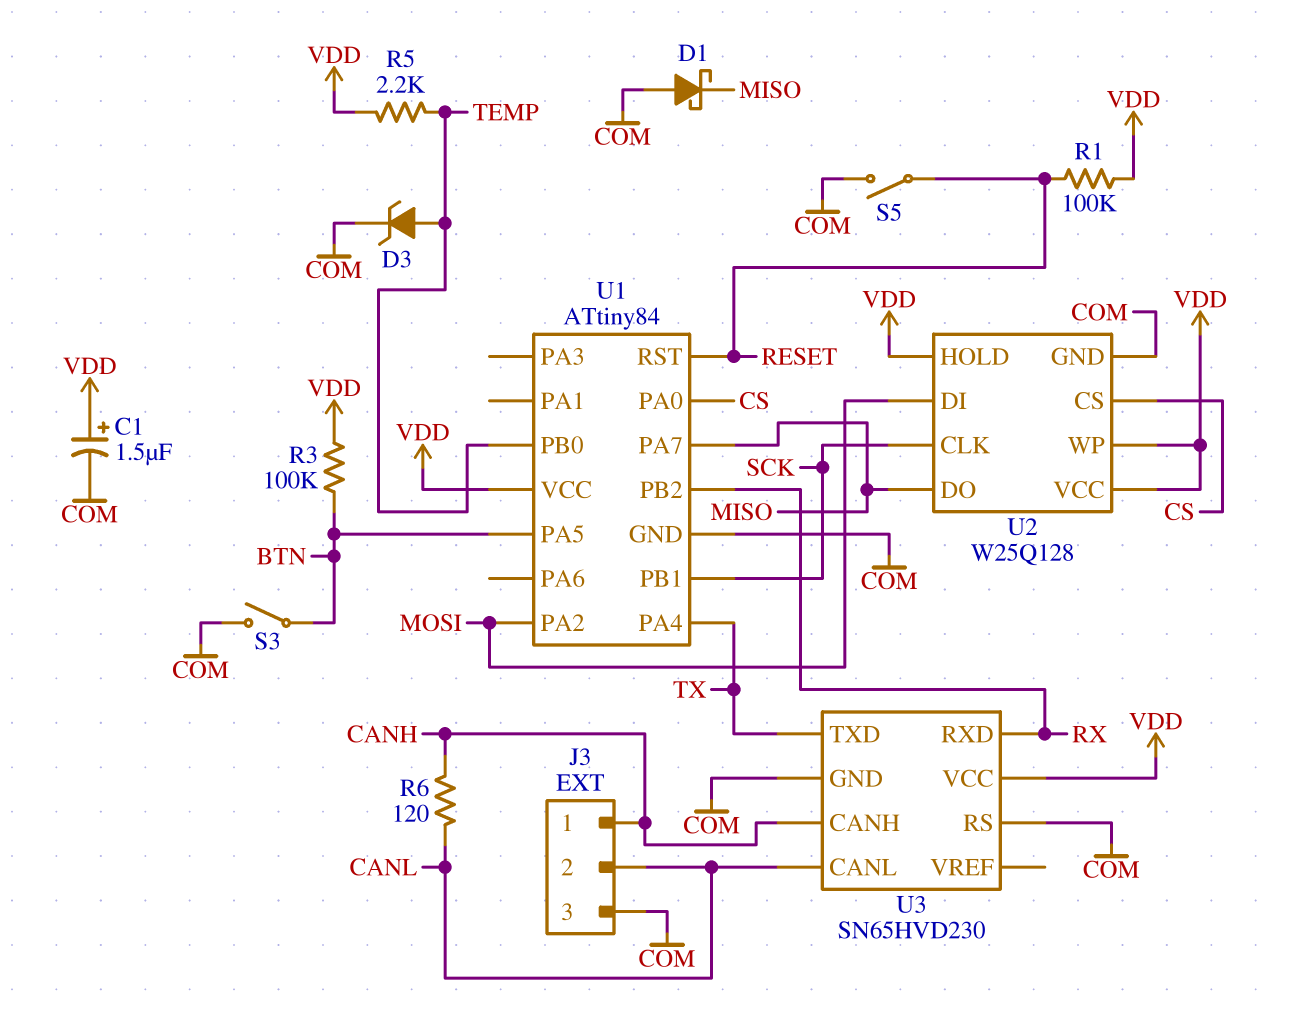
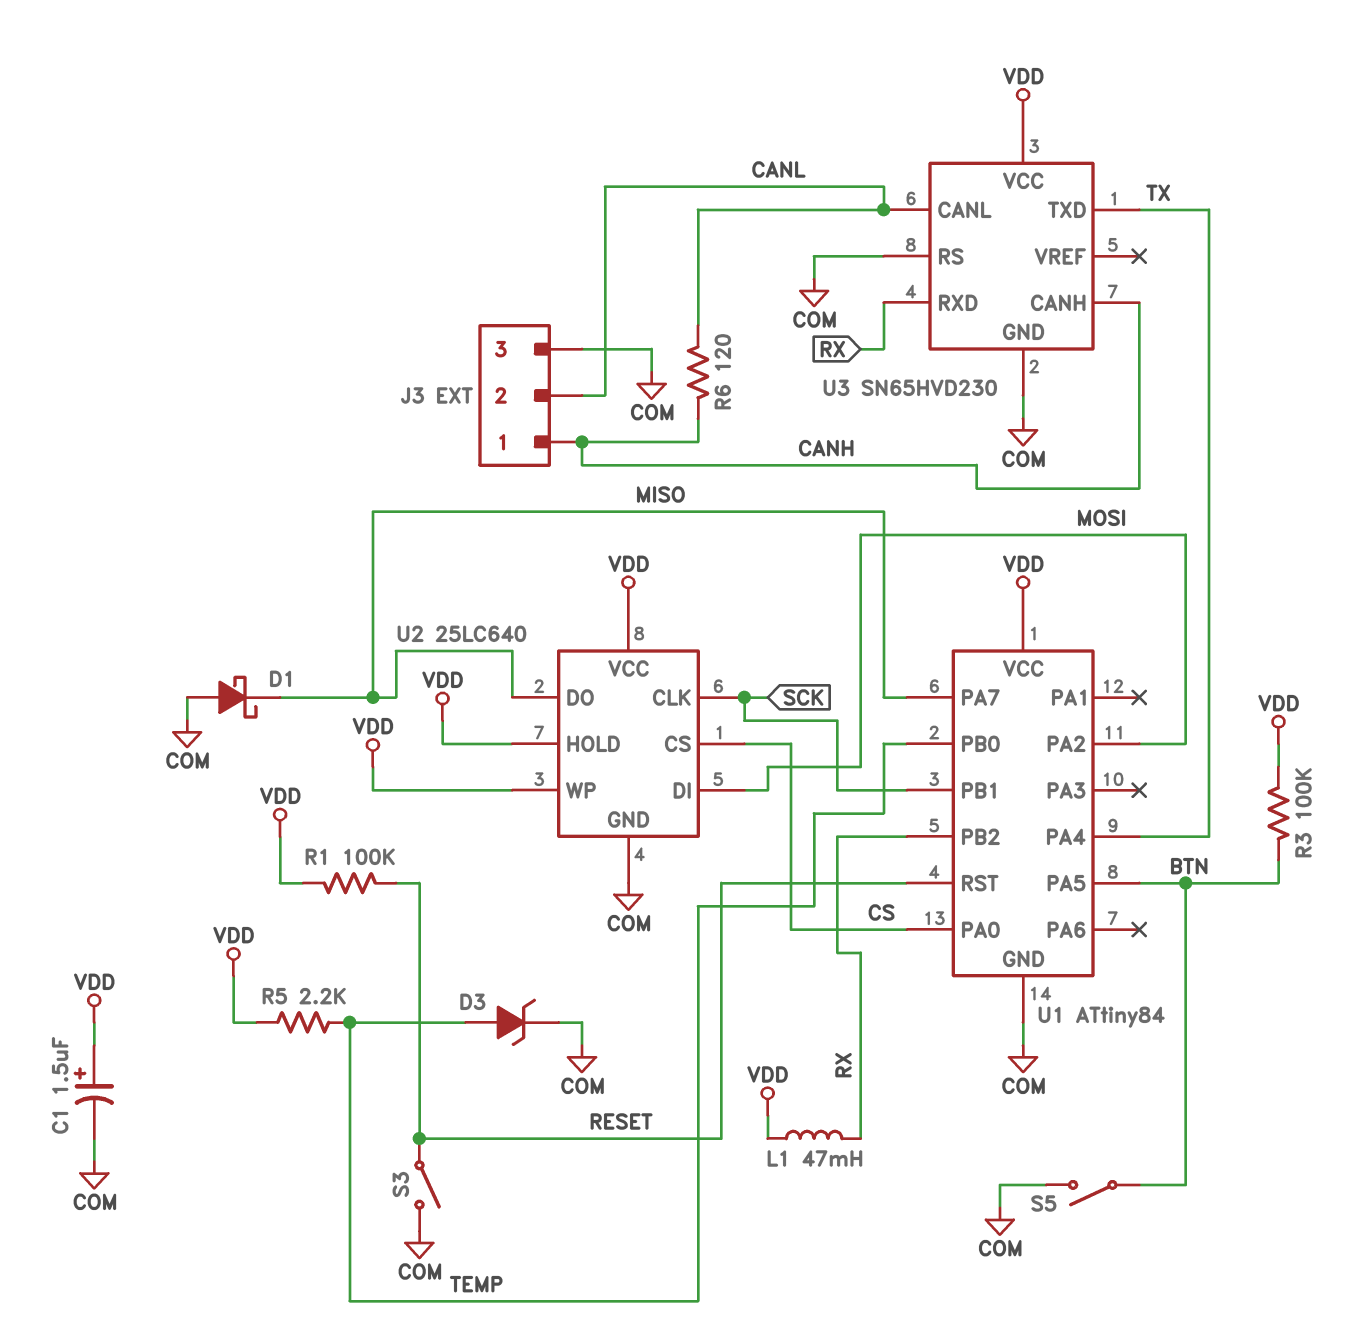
L1: none -> 47mH (RX, VDD)
S3: switch (BTN, COM) -> switch (COM, RESET)
S5: switch (COM, RESET) -> switch (BTN, COM)
U2: W25Q128 -> 25LC640

